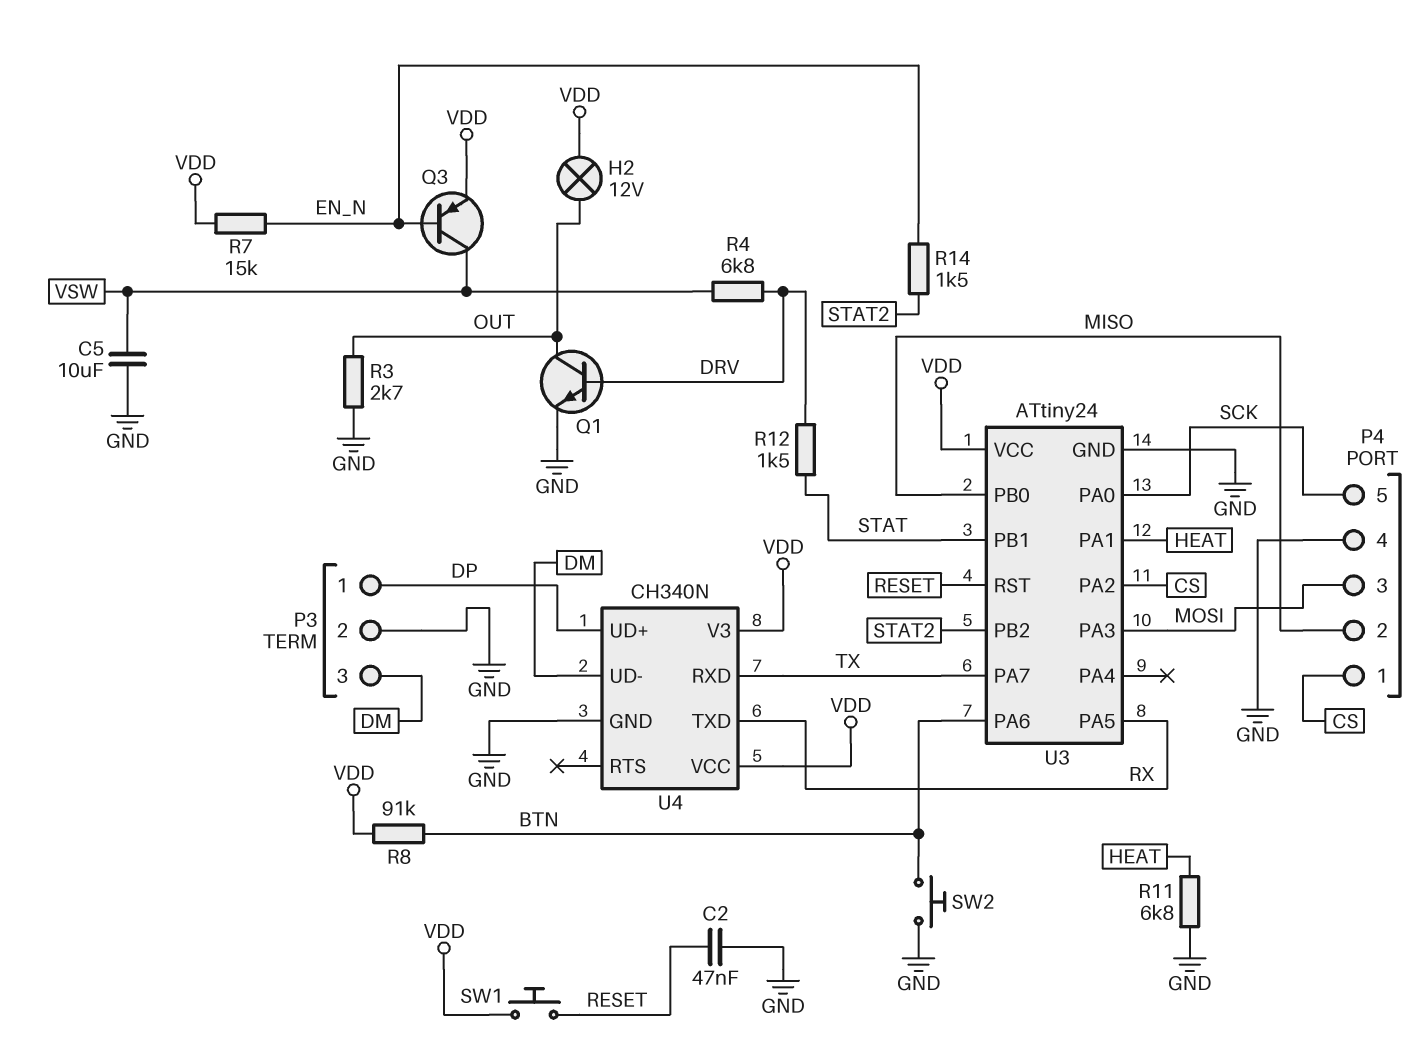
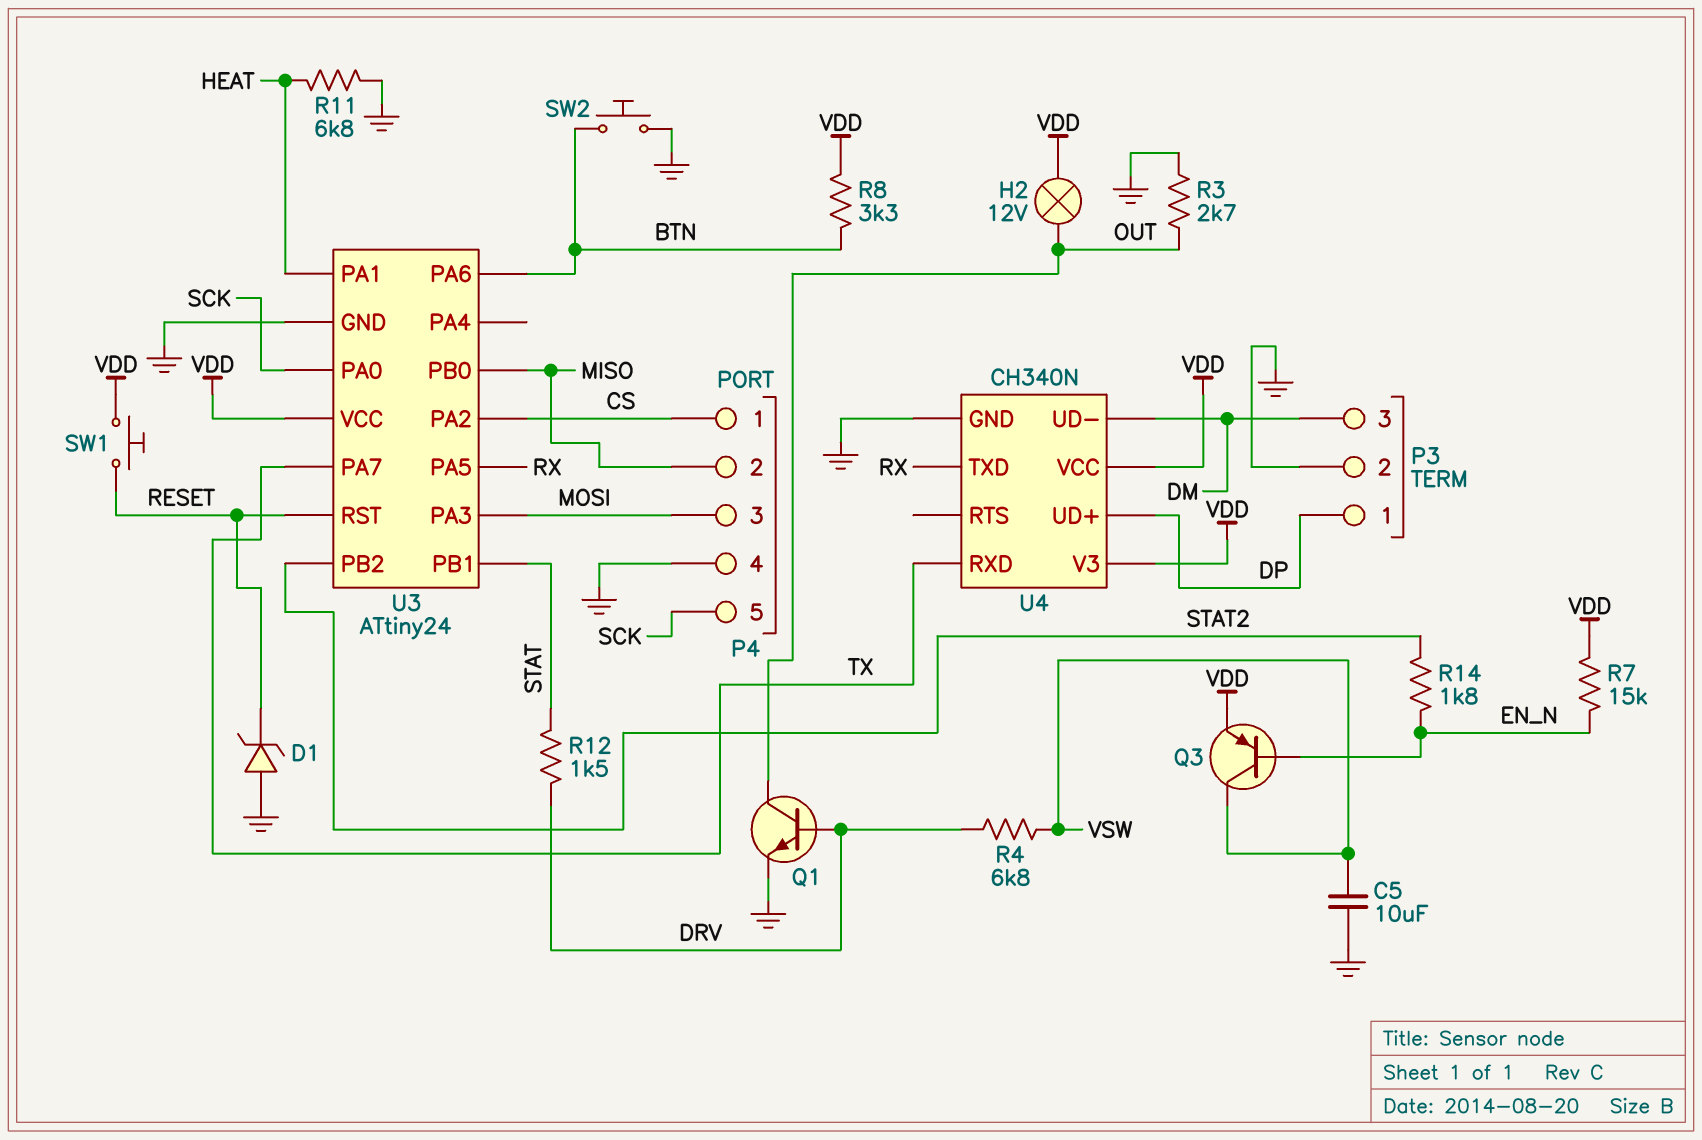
C2: 47nF (GND, RESET) -> none
D1: none -> zener (A GND, K RESET)
R8: 91k (BTN, VDD) -> 3.3k (BTN, VDD)
R14: 1.5k (EN_N, STAT2) -> 1.8k (EN_N, STAT2)

